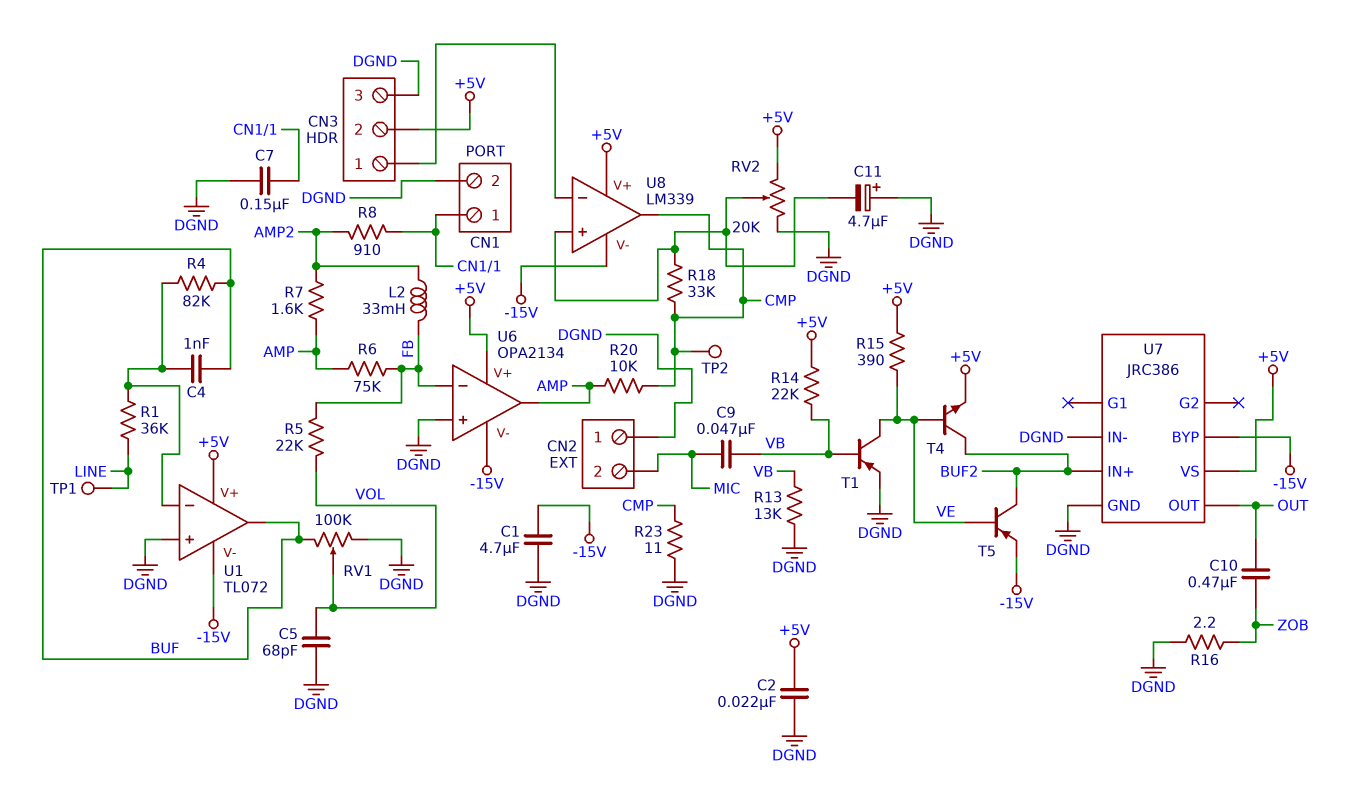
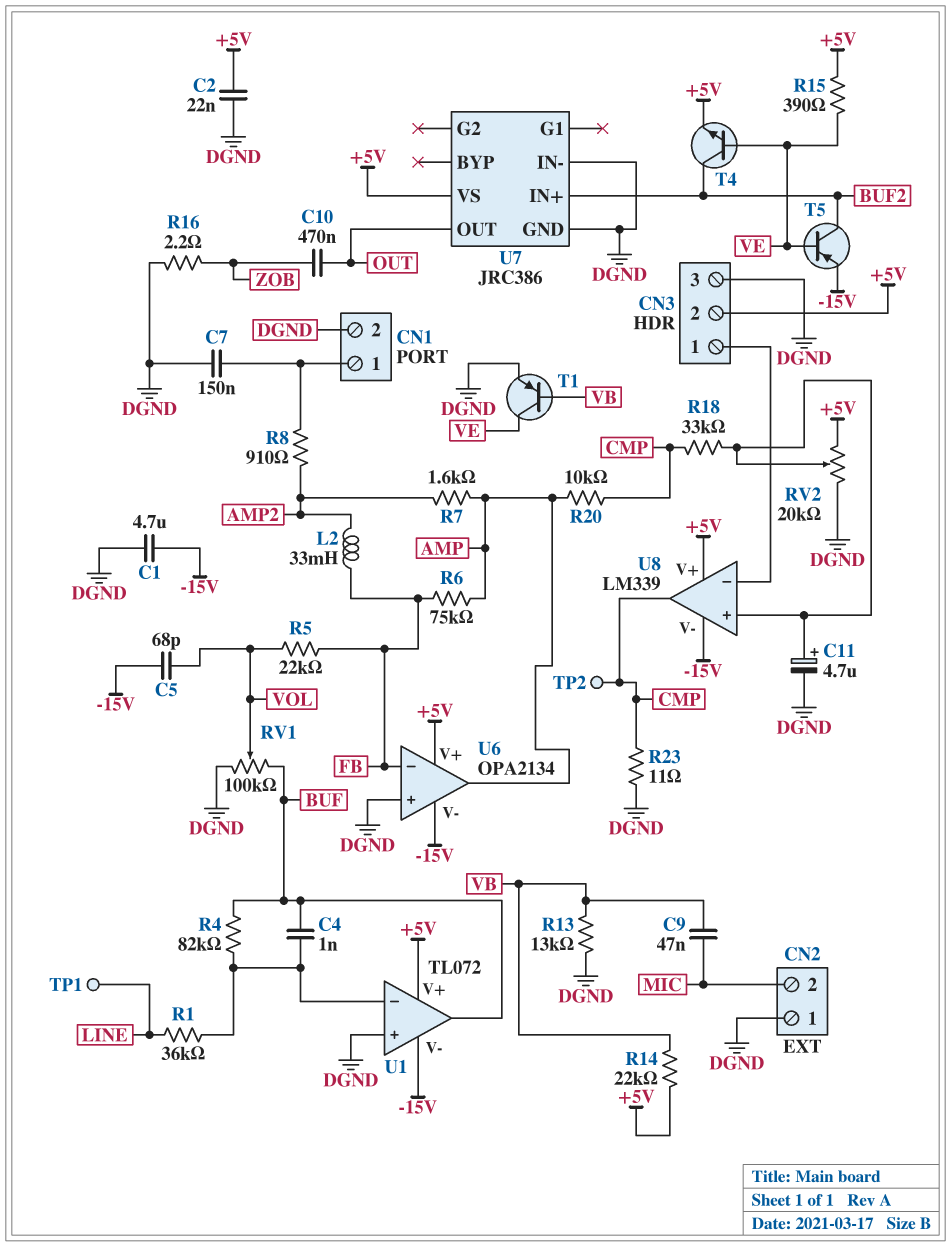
C5: 68pF (DGND, VOL) -> 68pF (-15V, VOL)
C11: 4.7uF (plus DGND, minus U8/in+) -> 4.7uF (plus U8/in+, minus DGND)
U7 pin BYP: -15V -> none

